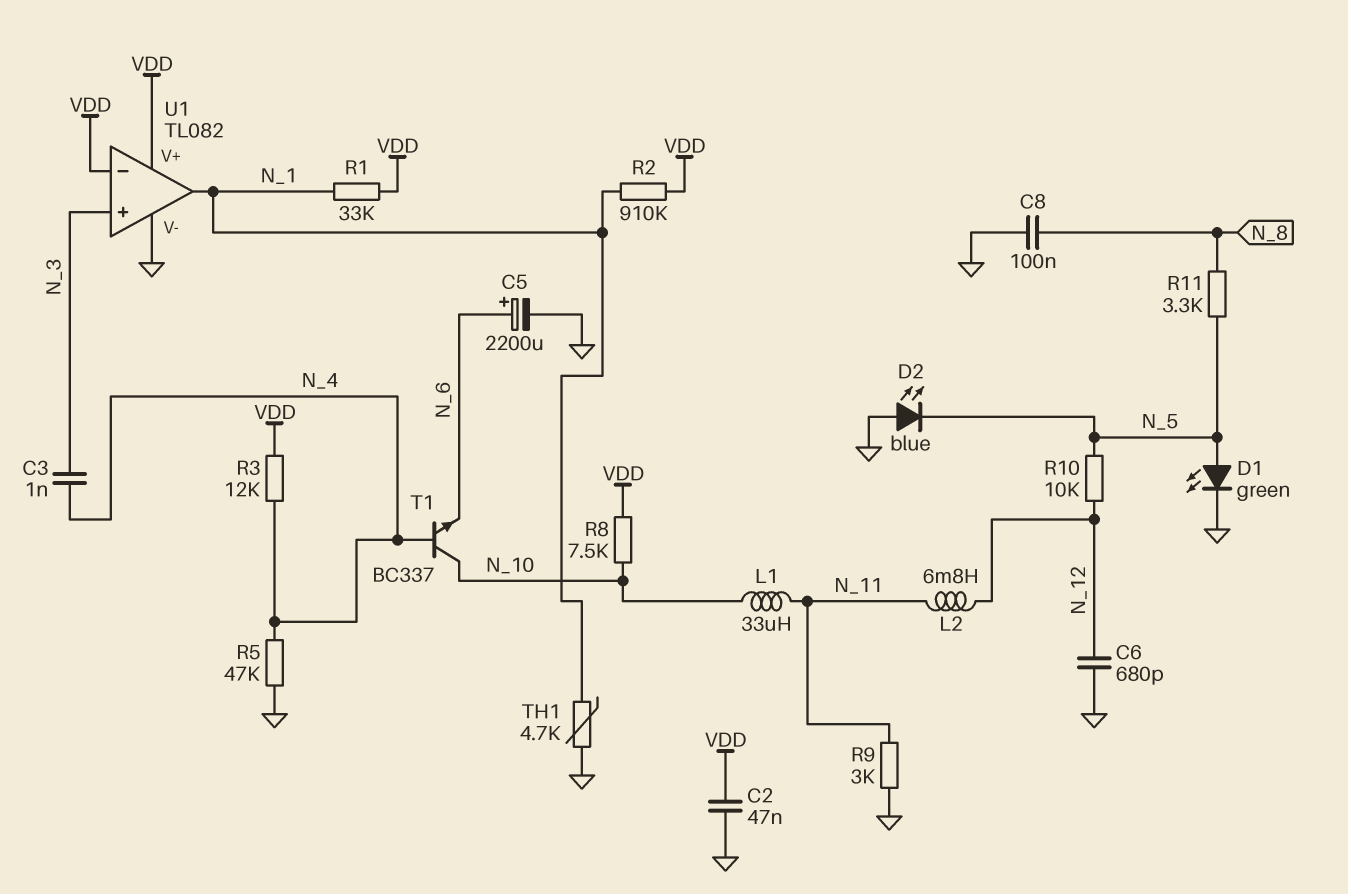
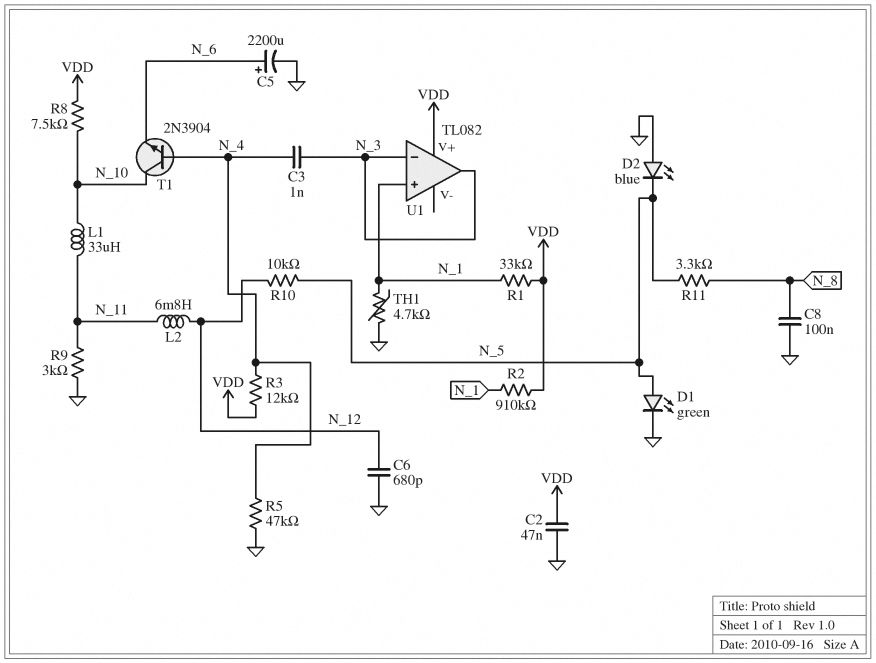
T1: NPN BC337 (B N_4, C N_10, E N_6) -> NPN 2N3904 (B N_4, C N_10, E N_6)
U1 pin V-: GND -> none
U1 pin in+: N_3 -> N_1
U1 pin in-: VDD -> N_3
U1 pin out: N_1 -> N_3

